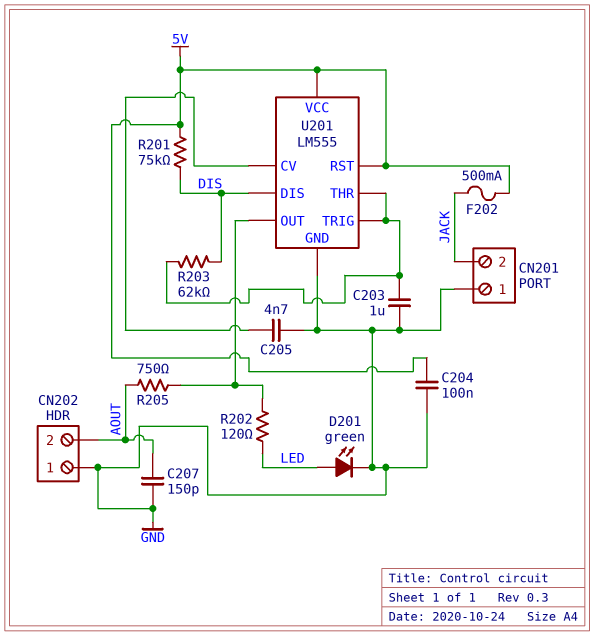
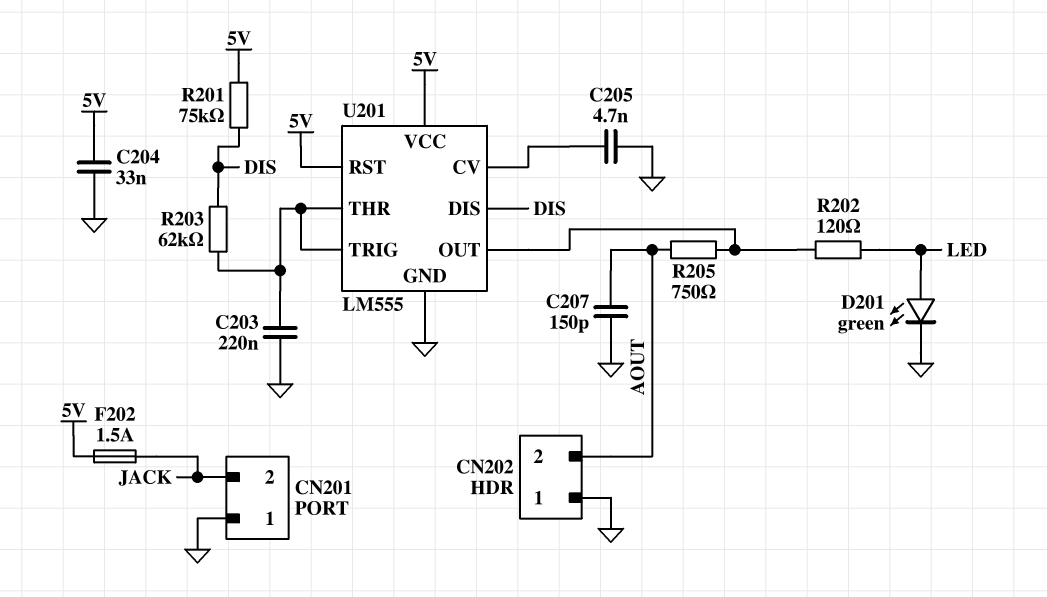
C203: 1uF (GND, U201/THR) -> 220nF (GND, U201/THR)
C204: 100nF (5V, GND) -> 33nF (5V, GND)
F202: 500mA (5V, JACK) -> 1.5A (5V, JACK)

